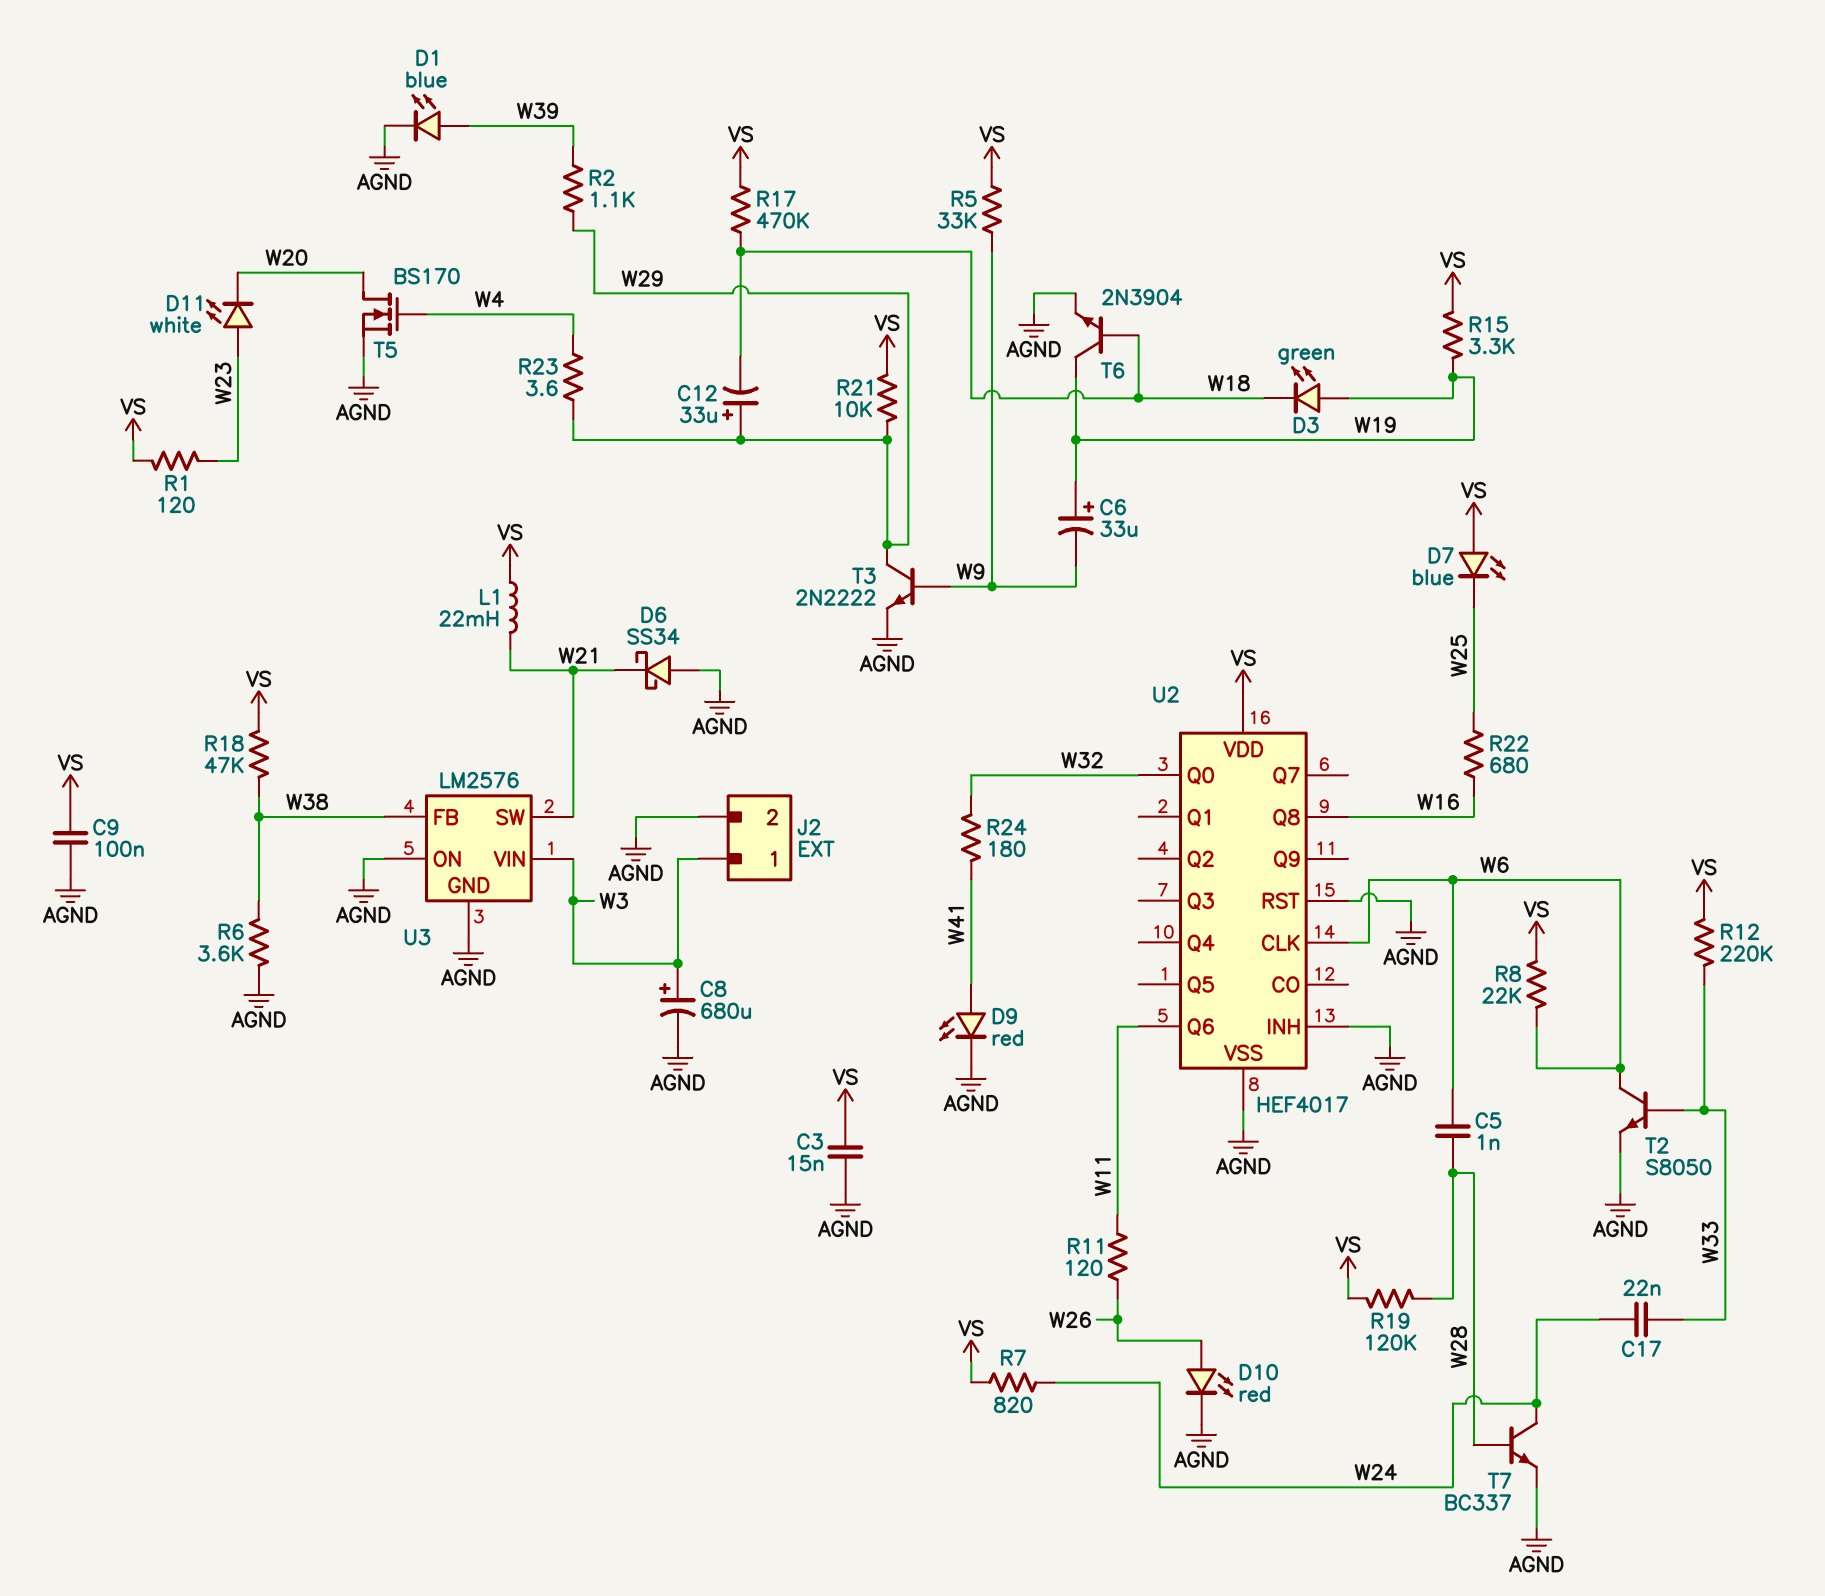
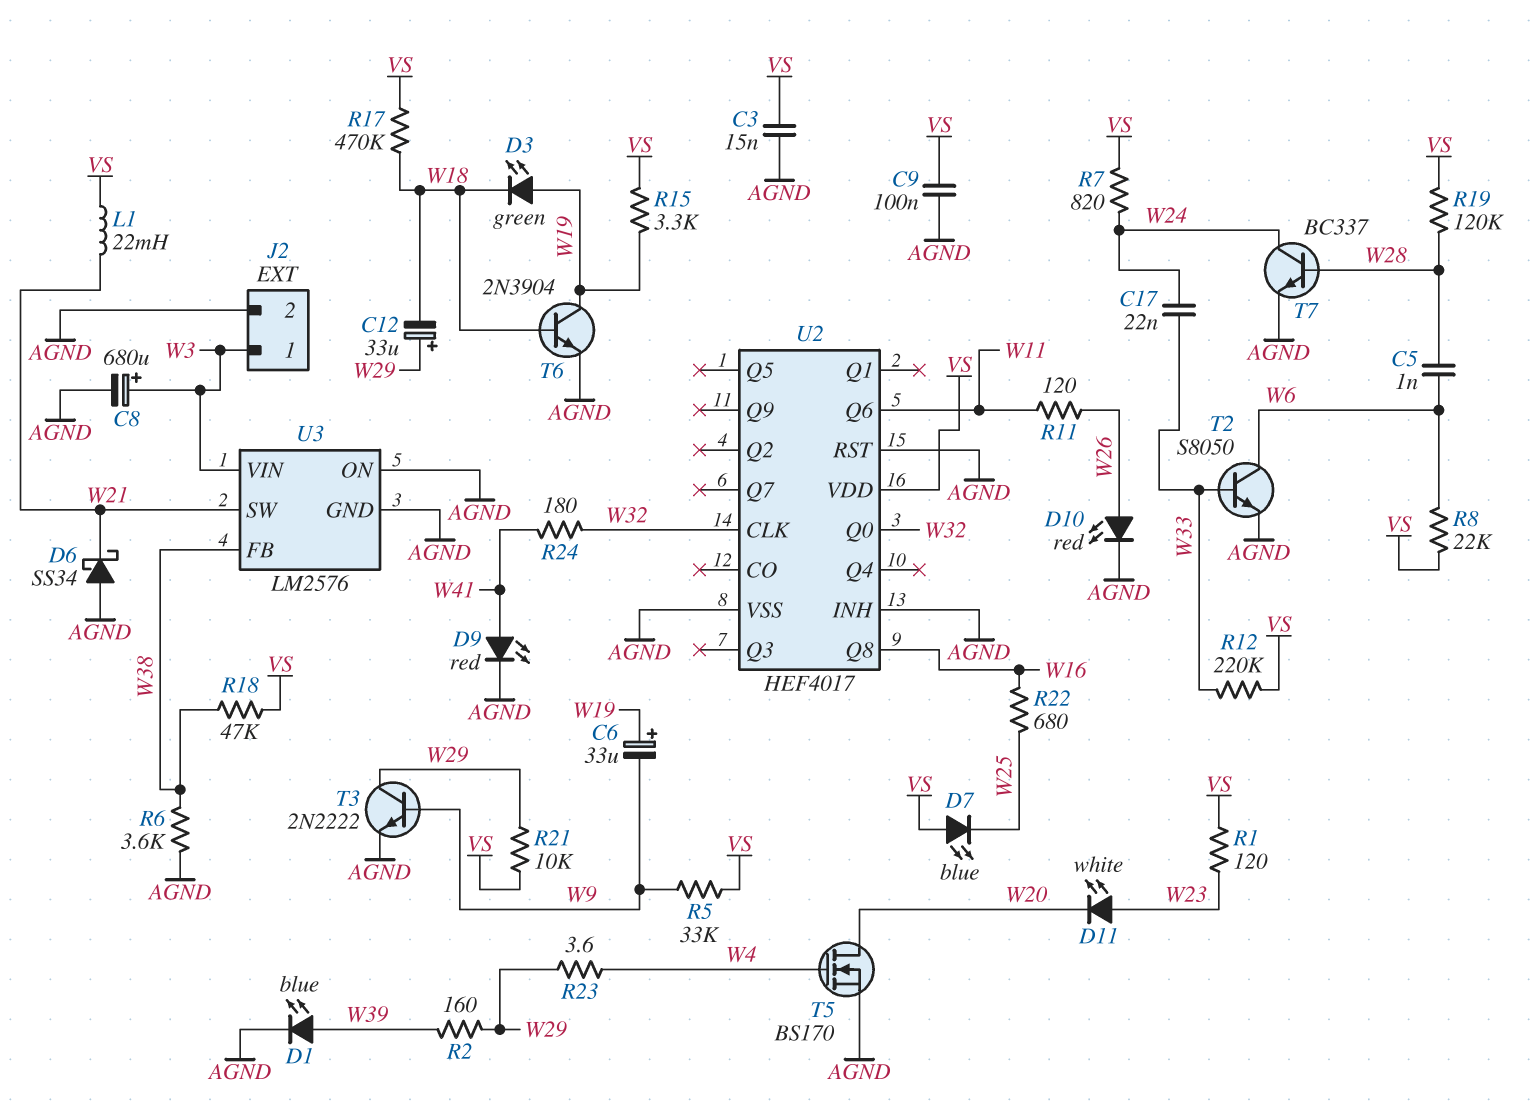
R2: 1.1k (W29, W39) -> 160 (W29, W39)
U2 pin CLK: W6 -> W32

